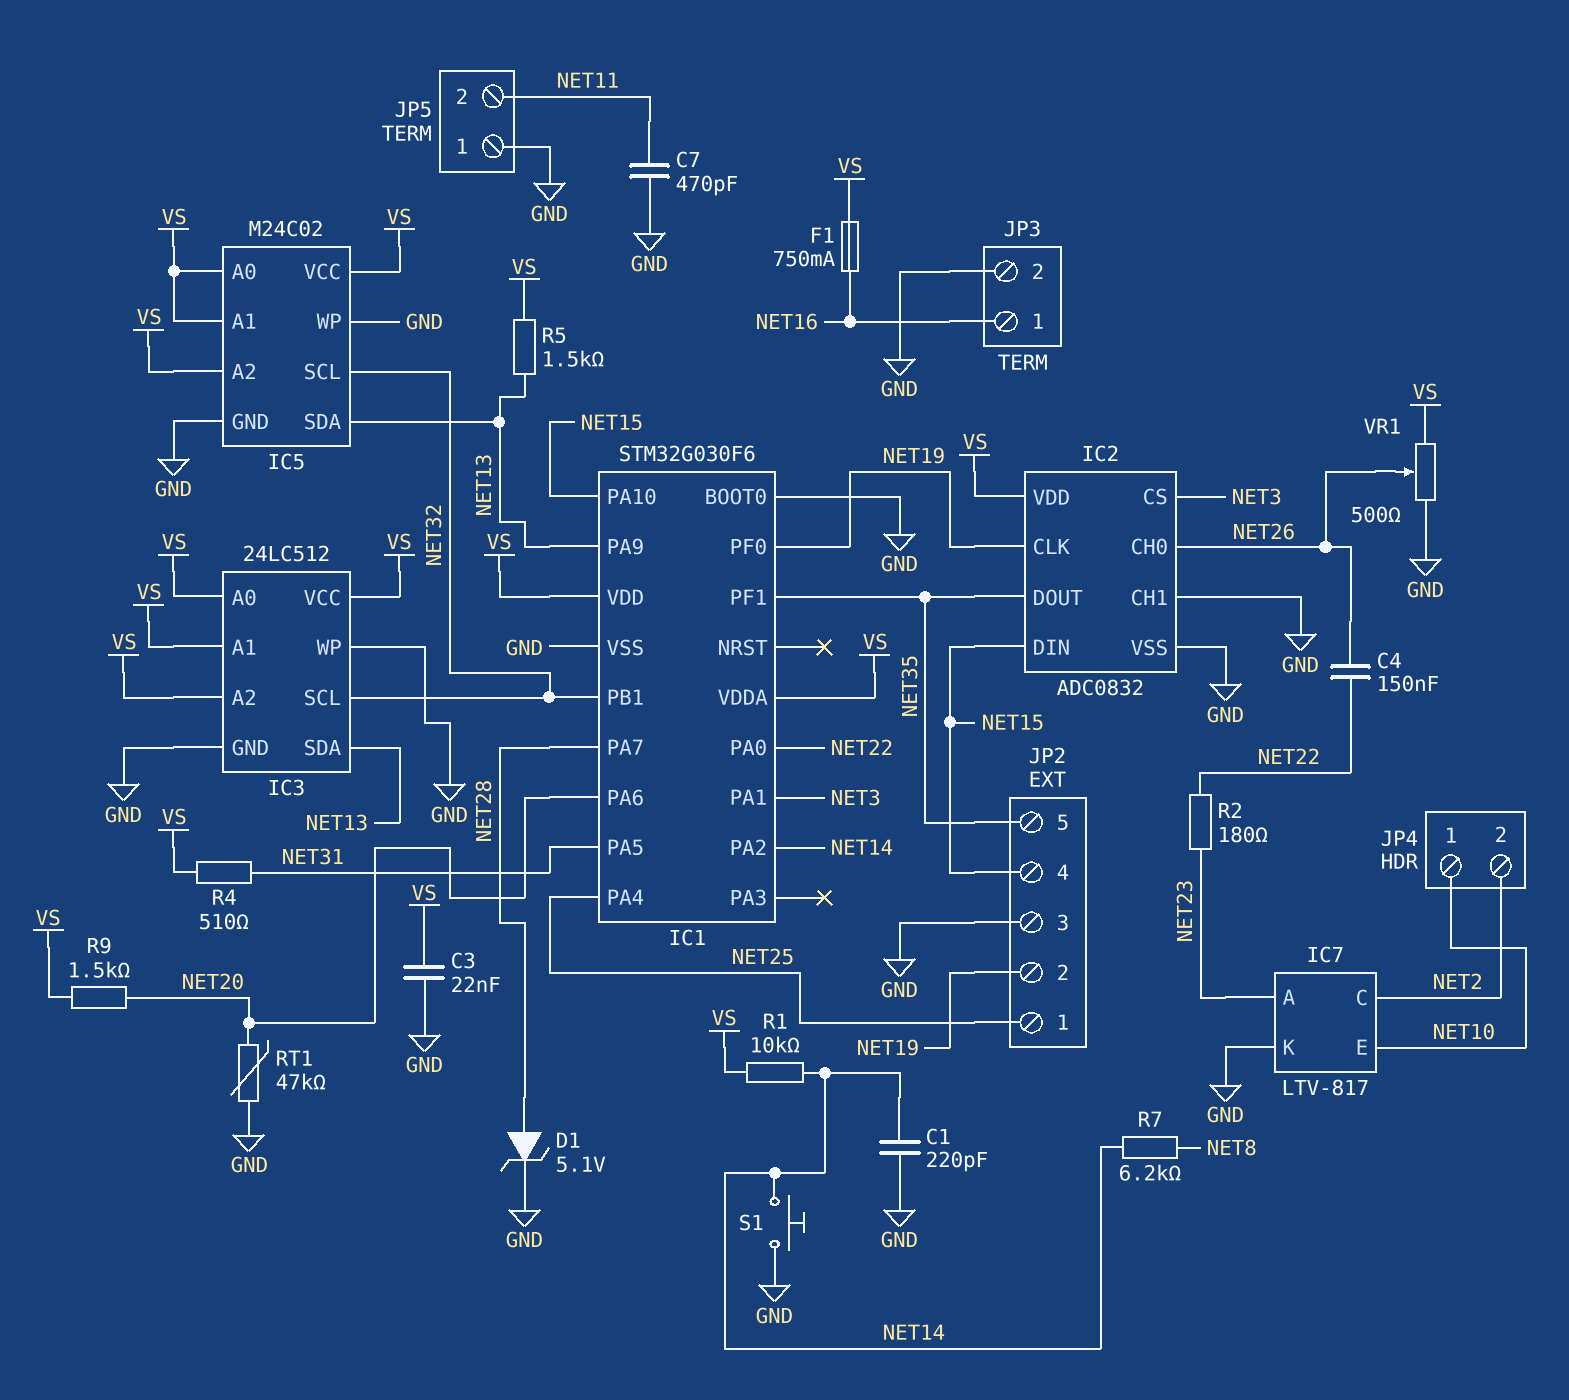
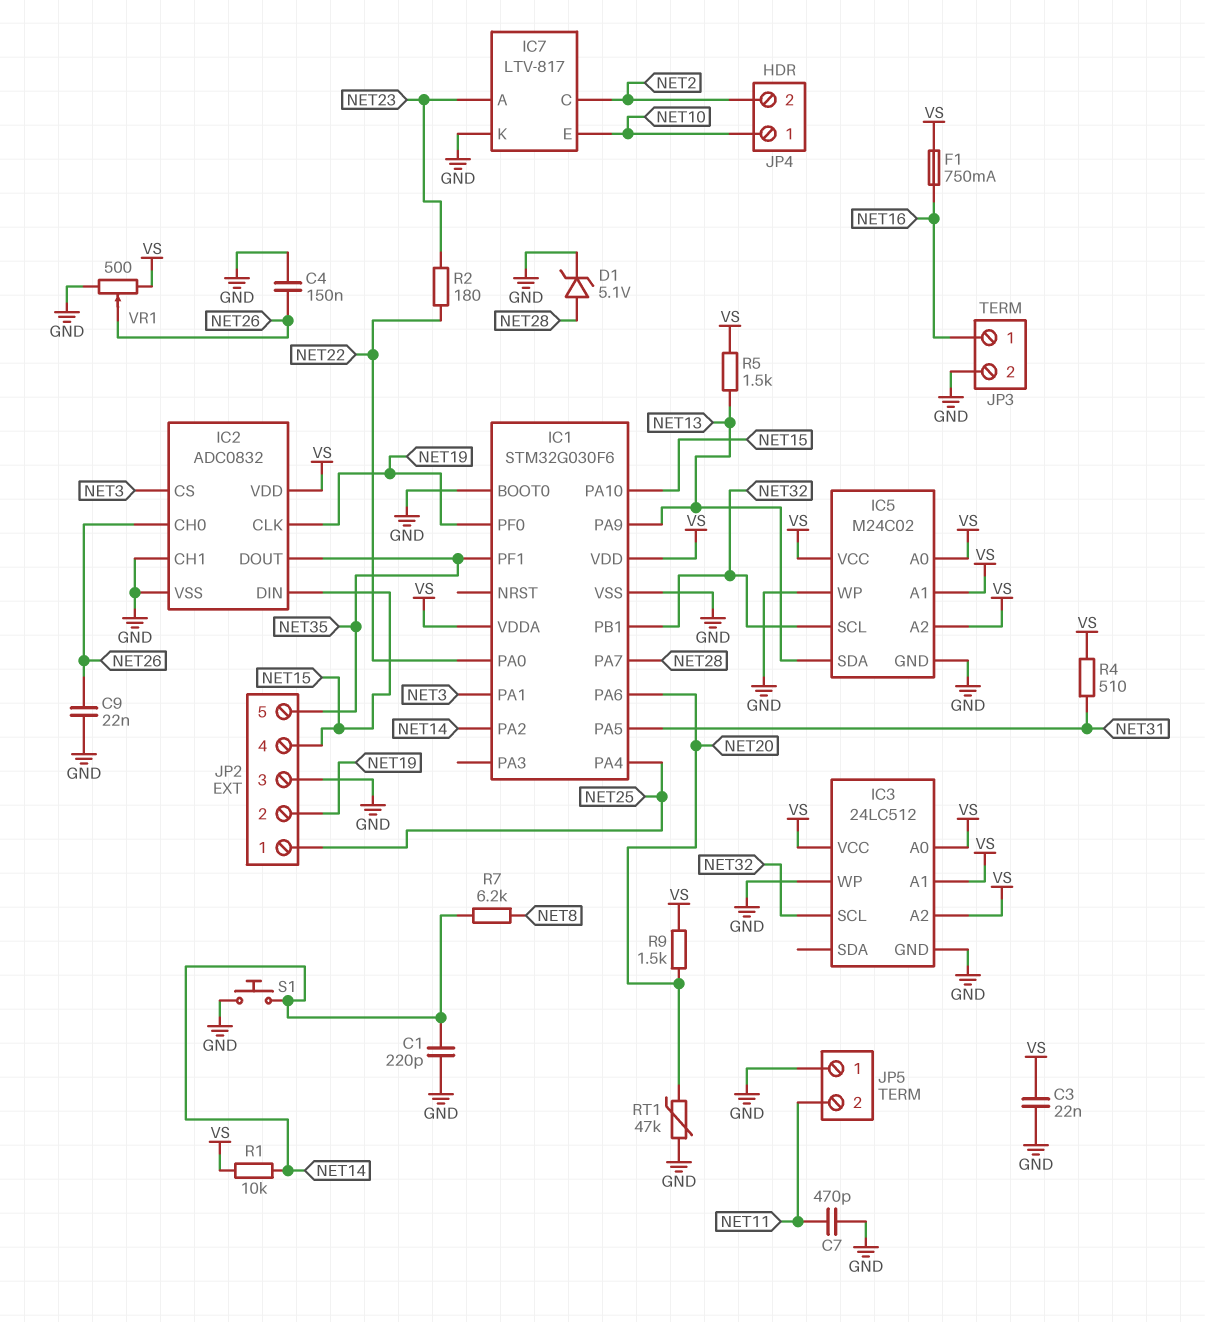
C4: 150nF (NET22, NET26) -> 150nF (GND, NET26)
C9: none -> 22nF (GND, NET26)
IC3 pin SDA: NET13 -> none

